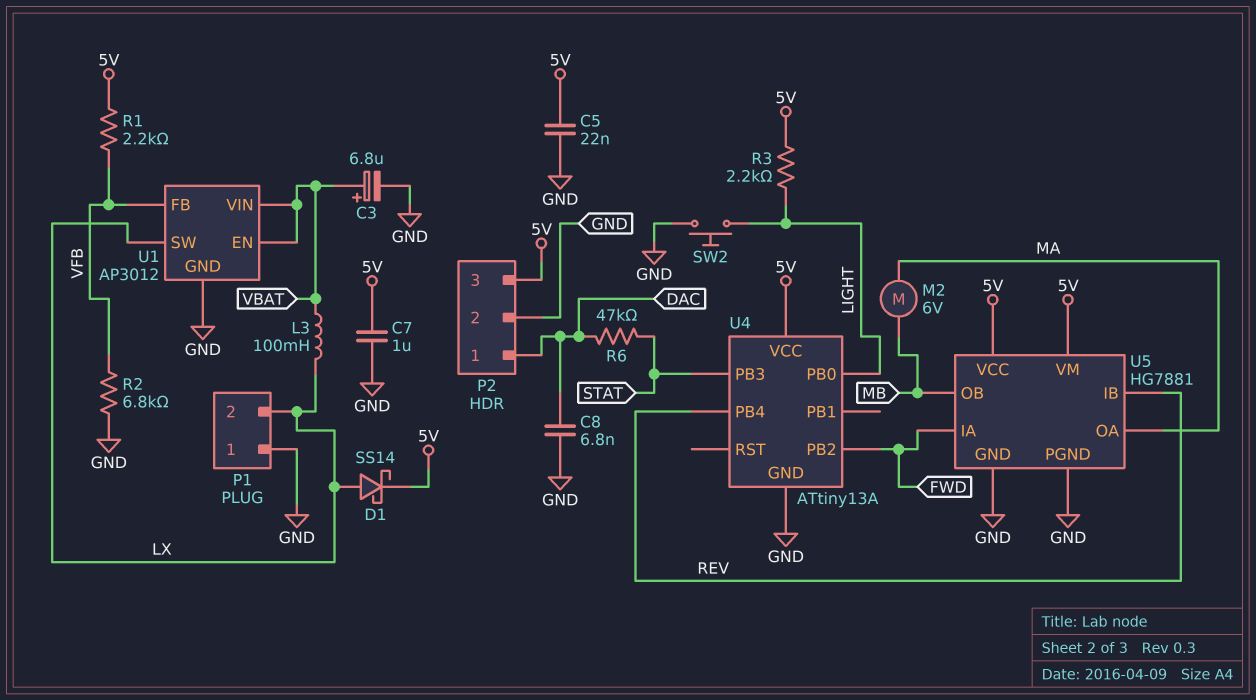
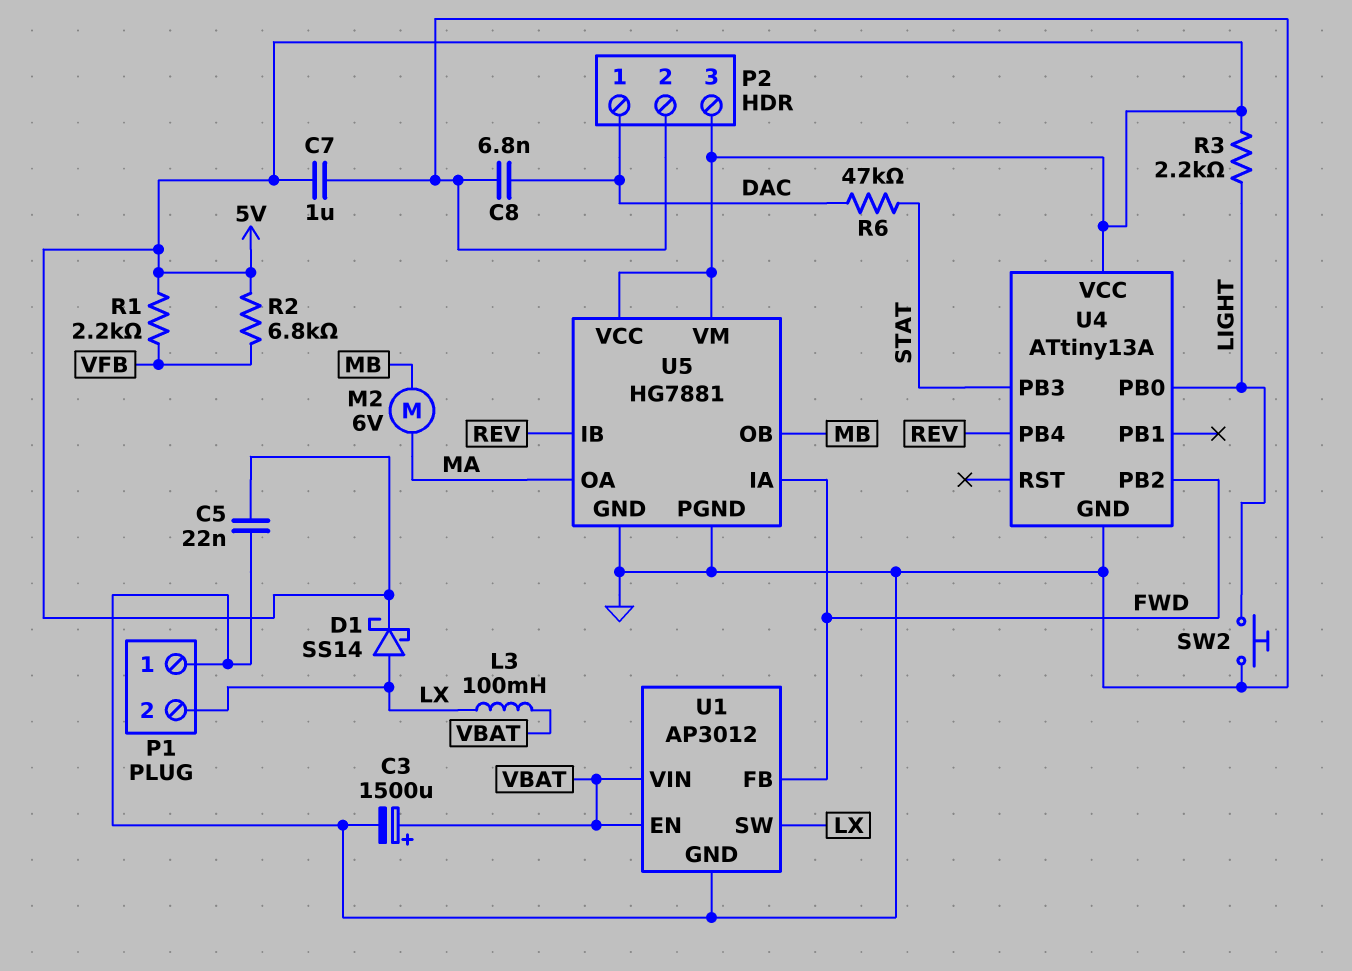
C3: 6.8uF (plus VBAT, minus GND) -> 1500uF (plus VBAT, minus GND)
R2: 6.8k (GND, VFB) -> 6.8k (5V, VFB)
U1 pin FB: VFB -> FWD

